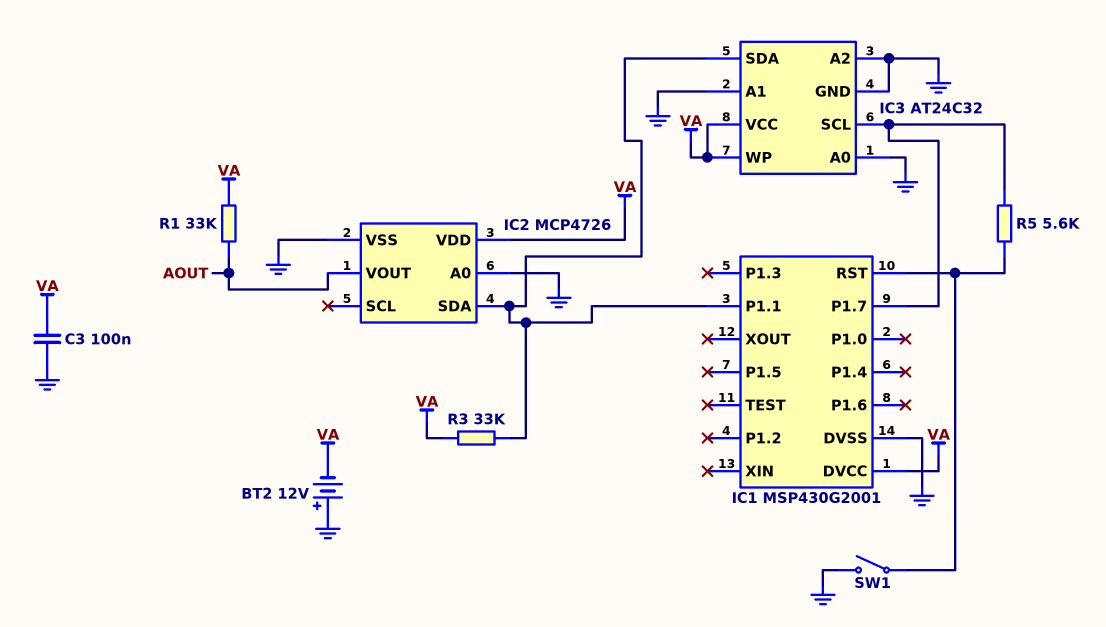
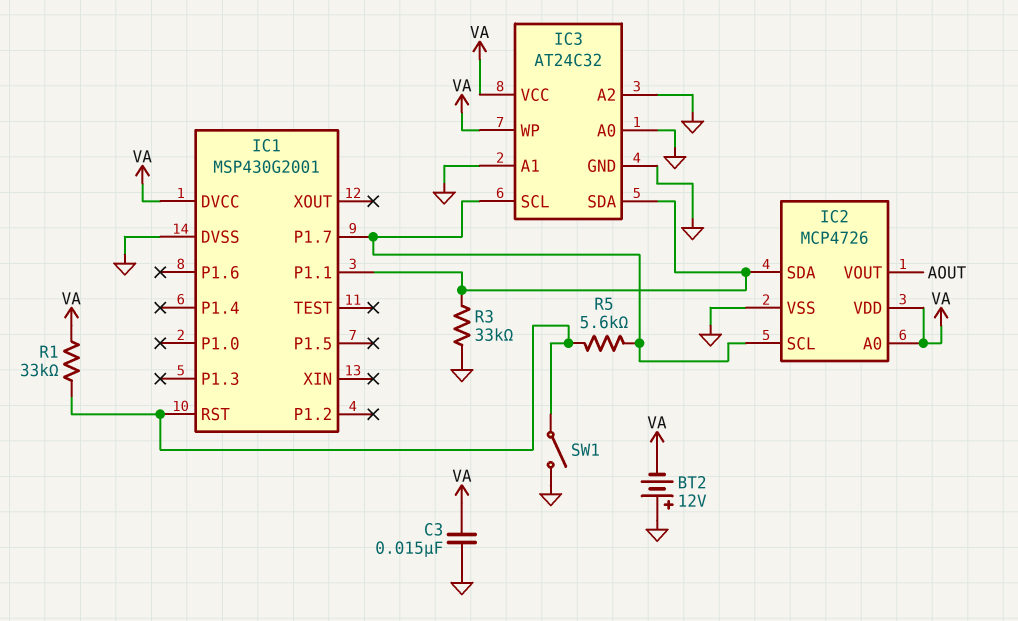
C3: 100nF (GND, VA) -> 15nF (GND, VA)
IC2 pin A0: GND -> VA
IC2 pin SCL: none -> IC1/P1.7
R1: 33k (AOUT, VA) -> 33k (IC1/RST, VA)
R3: 33k (IC1/P1.1, VA) -> 33k (GND, IC1/P1.1)

